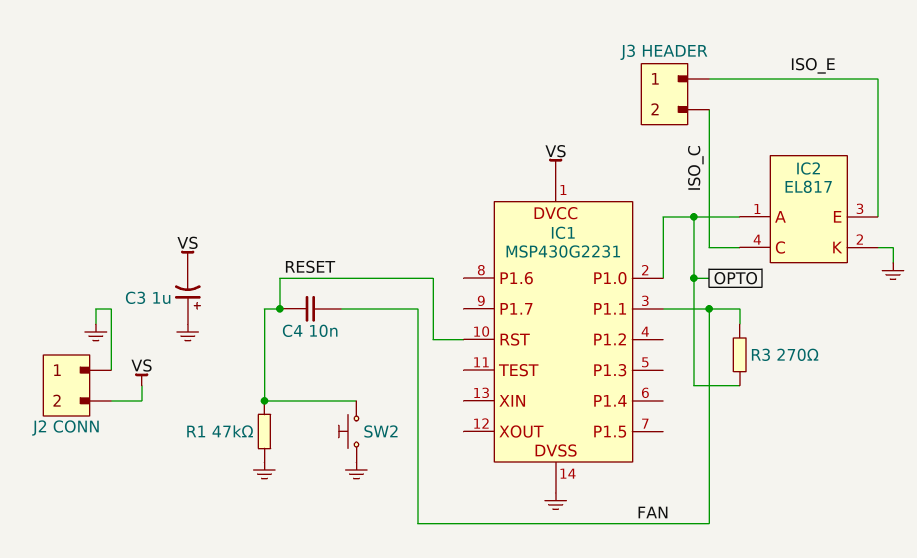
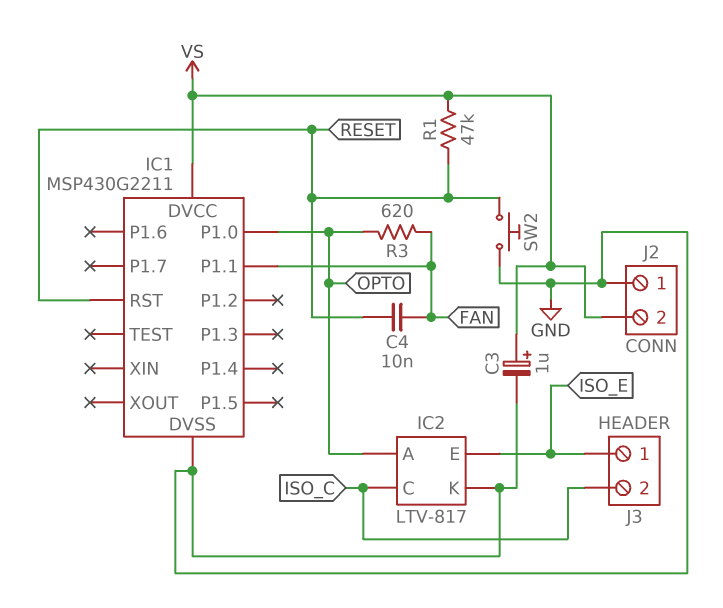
C3: 1uF (plus GND, minus VS) -> 1uF (plus VS, minus GND)
IC1: MSP430G2231 -> MSP430G2211
IC2: EL817 -> LTV-817
R1: 47k (GND, RESET) -> 47k (RESET, VS)
R3: 270 (FAN, OPTO) -> 620 (FAN, OPTO)

